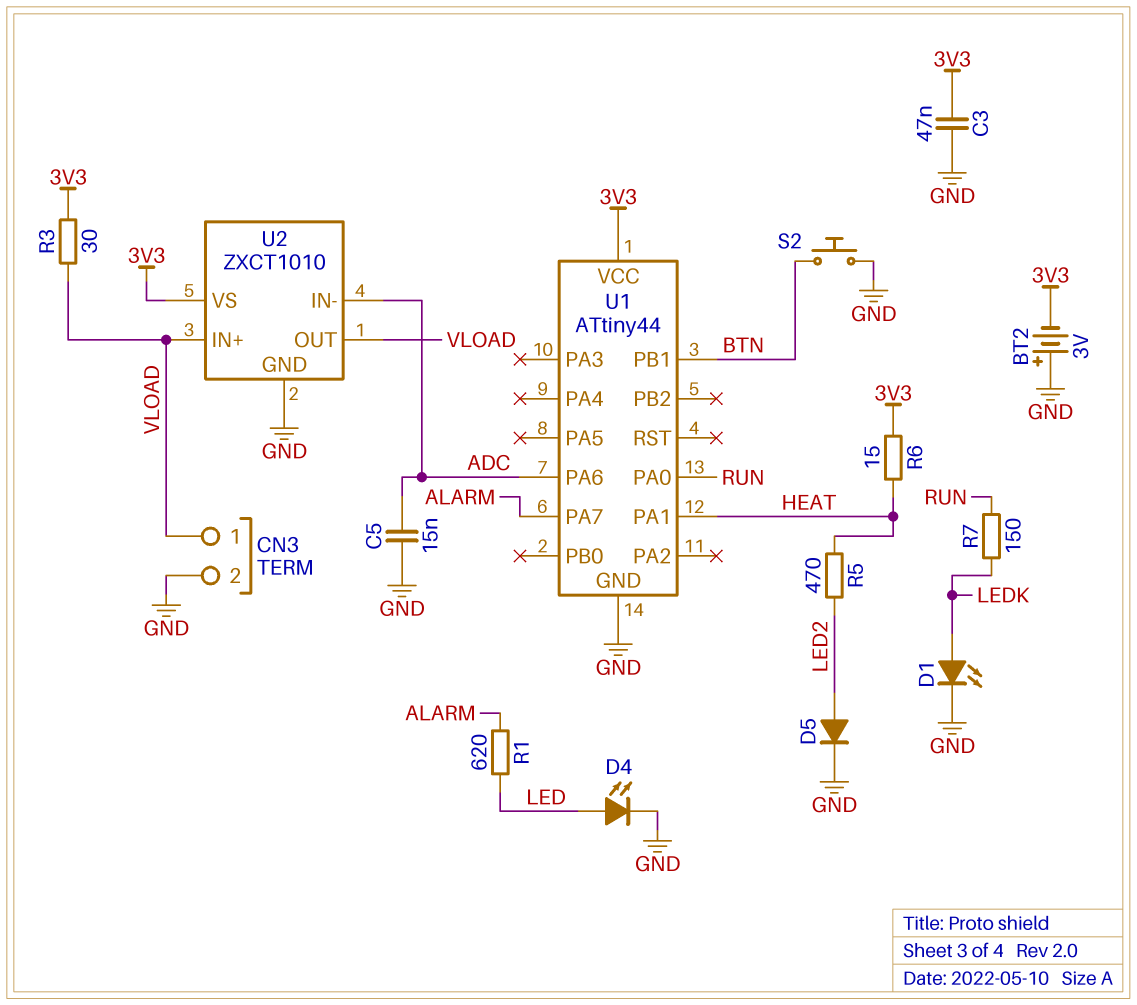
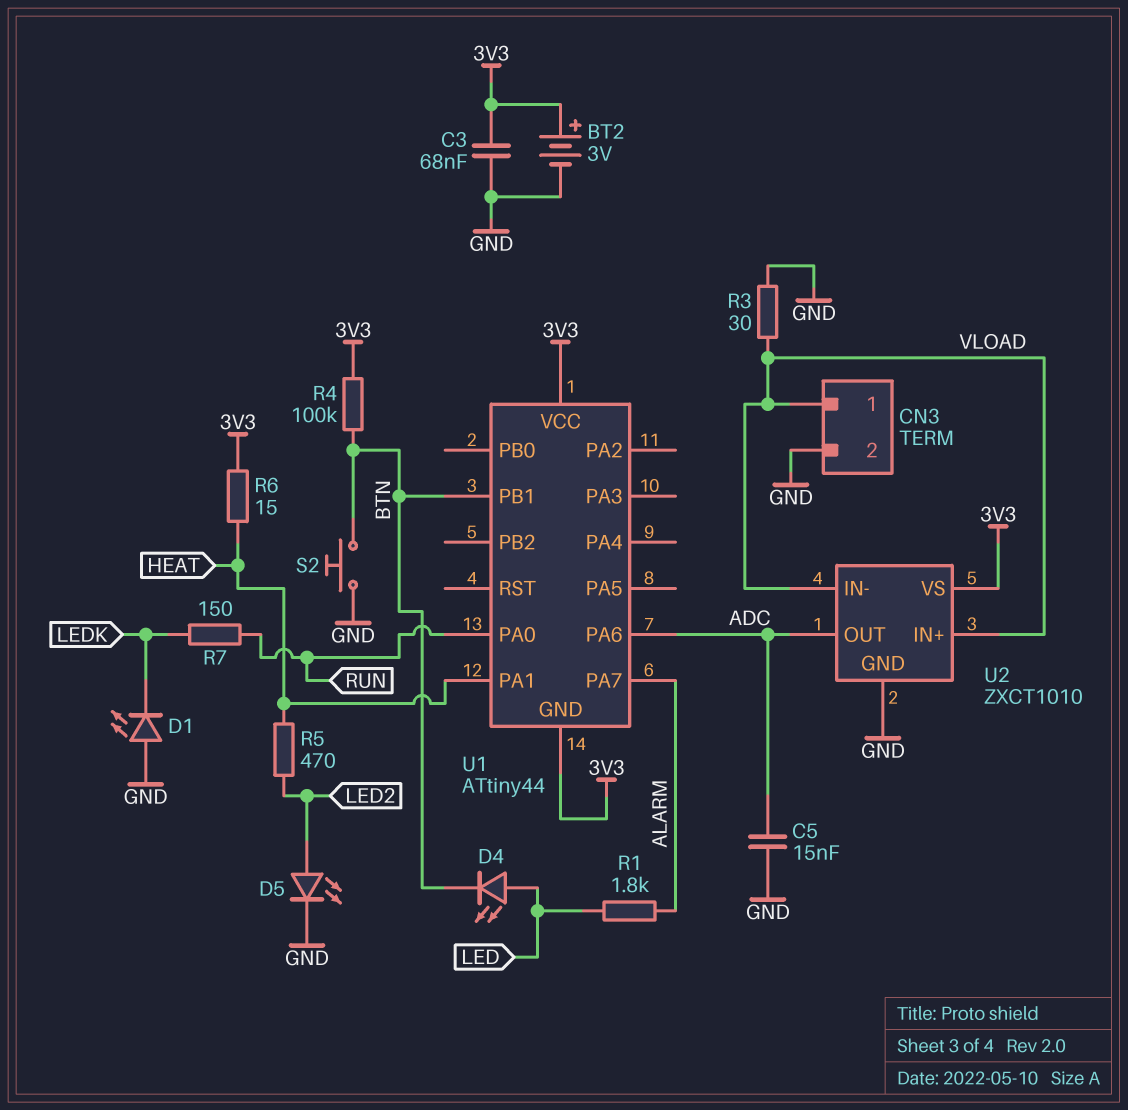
BT2: 3V (plus GND, minus 3V3) -> 3V (plus 3V3, minus GND)
C3: 47nF (3V3, GND) -> 68nF (3V3, GND)
D1: LED (A LEDK, K GND) -> LED (A GND, K LEDK)
D4: LED (A LED, K GND) -> LED (A LED, K BTN)
D5: diode (A LED2, K GND) -> LED (A LED2, K GND)
R1: 620 (ALARM, LED) -> 1.8k (ALARM, LED)
R3: 30 (3V3, VLOAD) -> 30 (GND, VLOAD)
R4: none -> 100k (3V3, BTN)
U1 pin GND: GND -> 3V3
U2 pin IN-: ADC -> VLOAD
U2 pin OUT: VLOAD -> ADC

